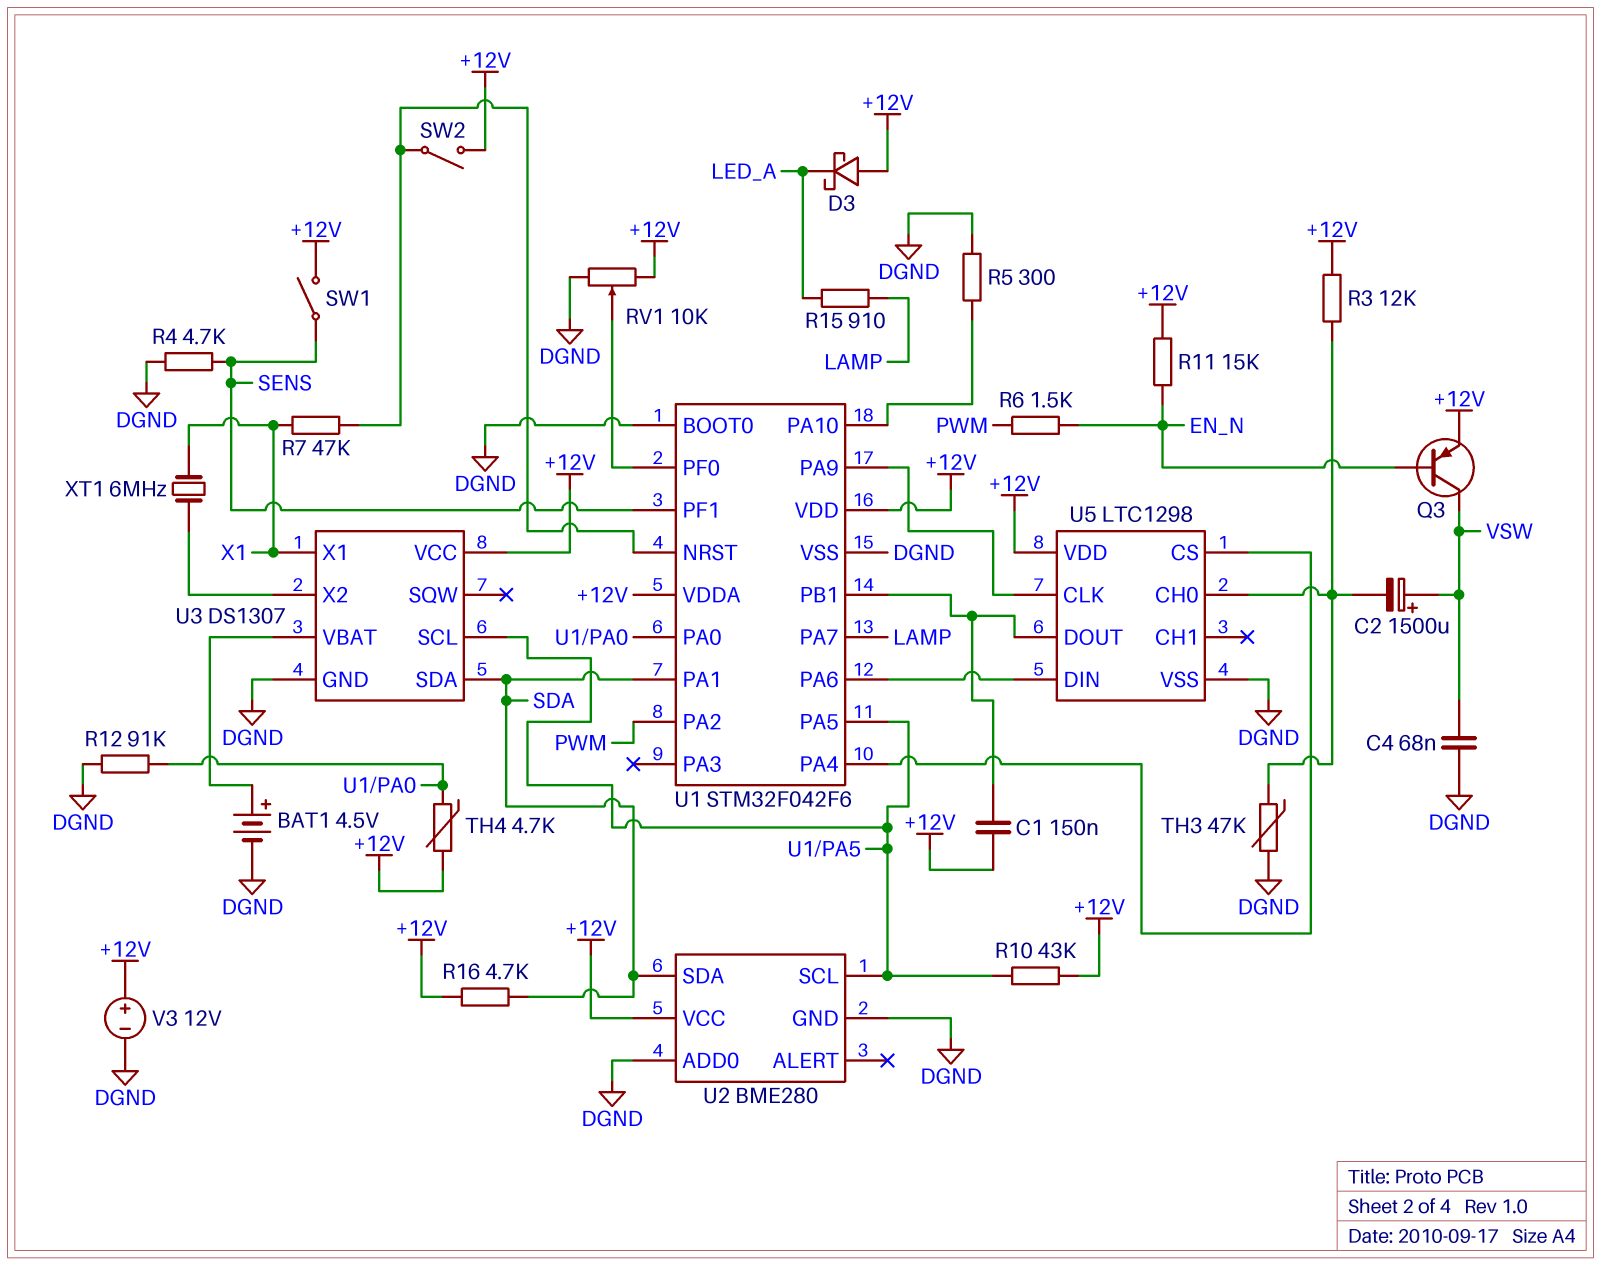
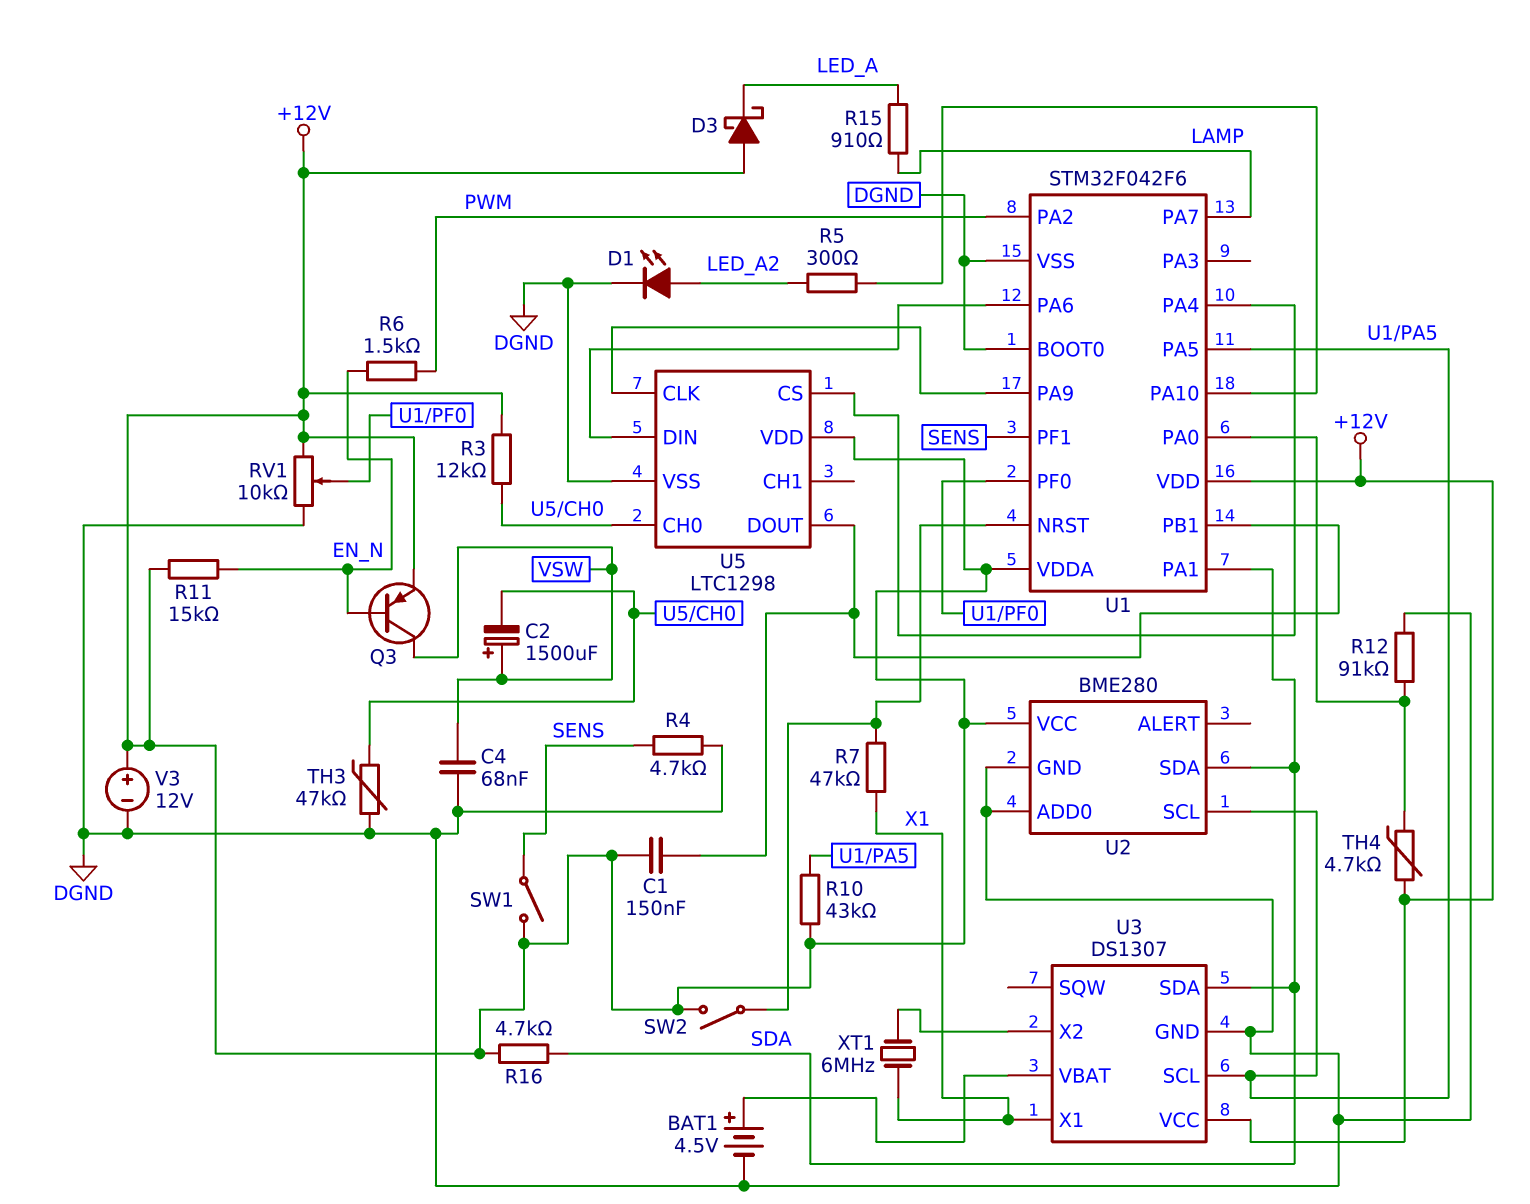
D1: none -> LED (A LED_A2, K DGND)
R5: 300 (DGND, U1/PA10) -> 300 (LED_A2, U1/PA10)

